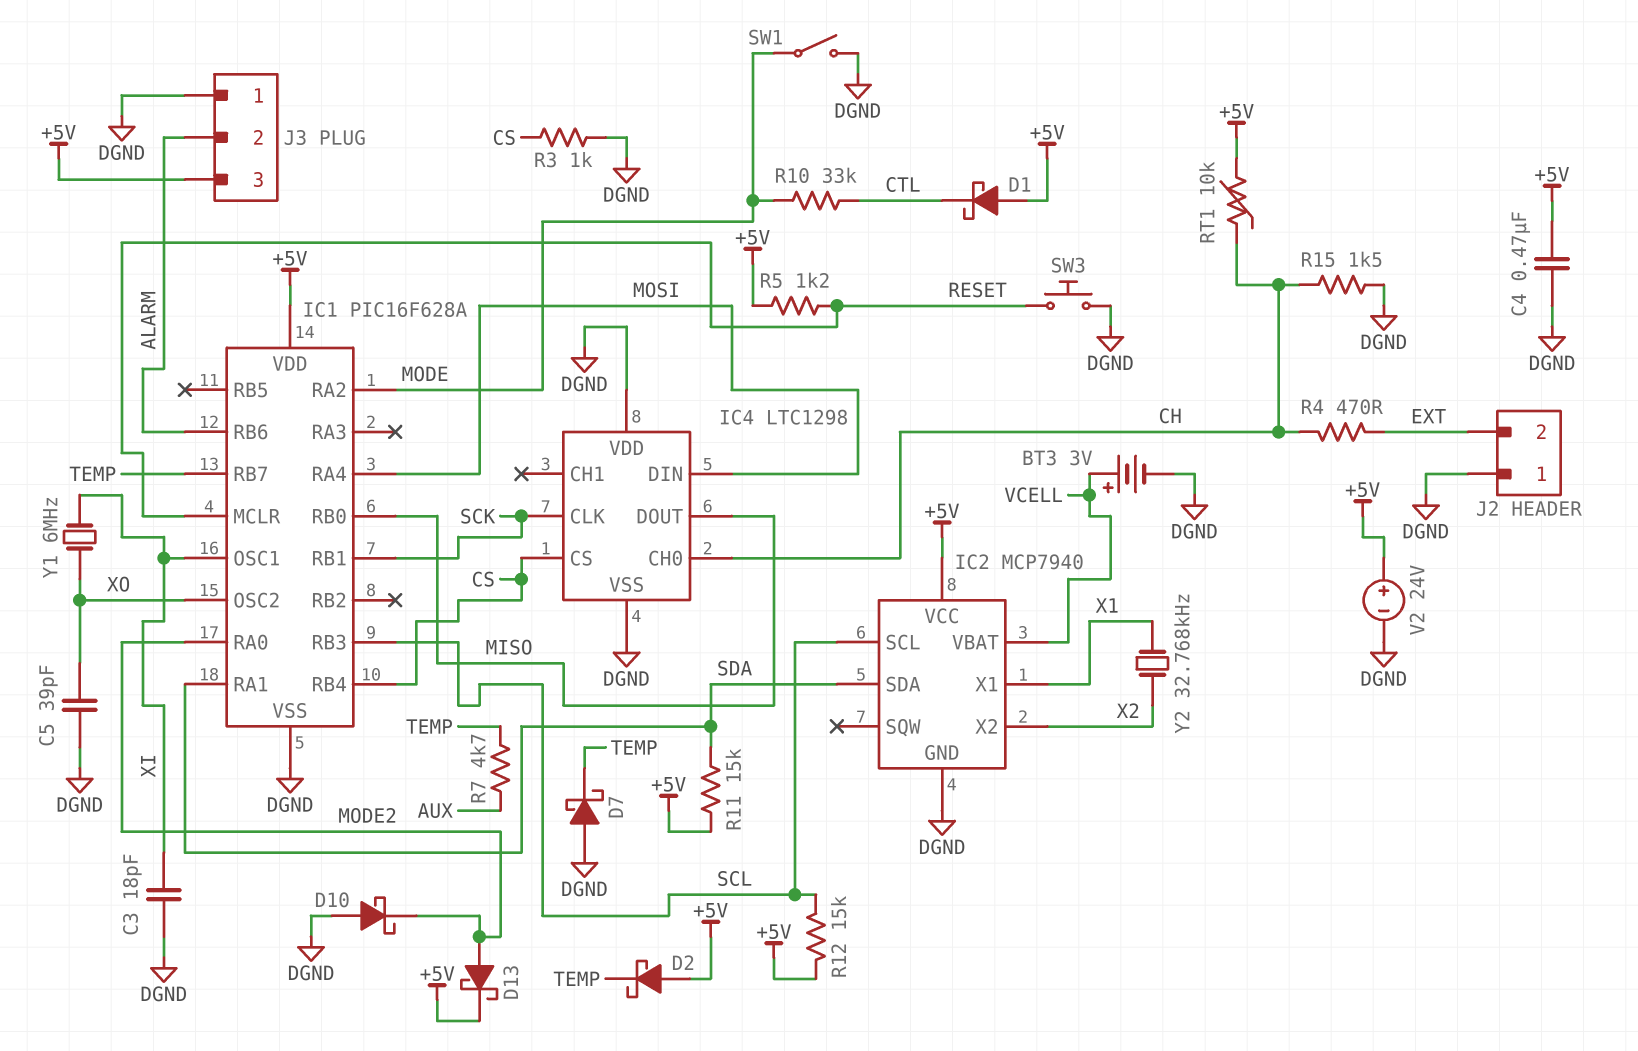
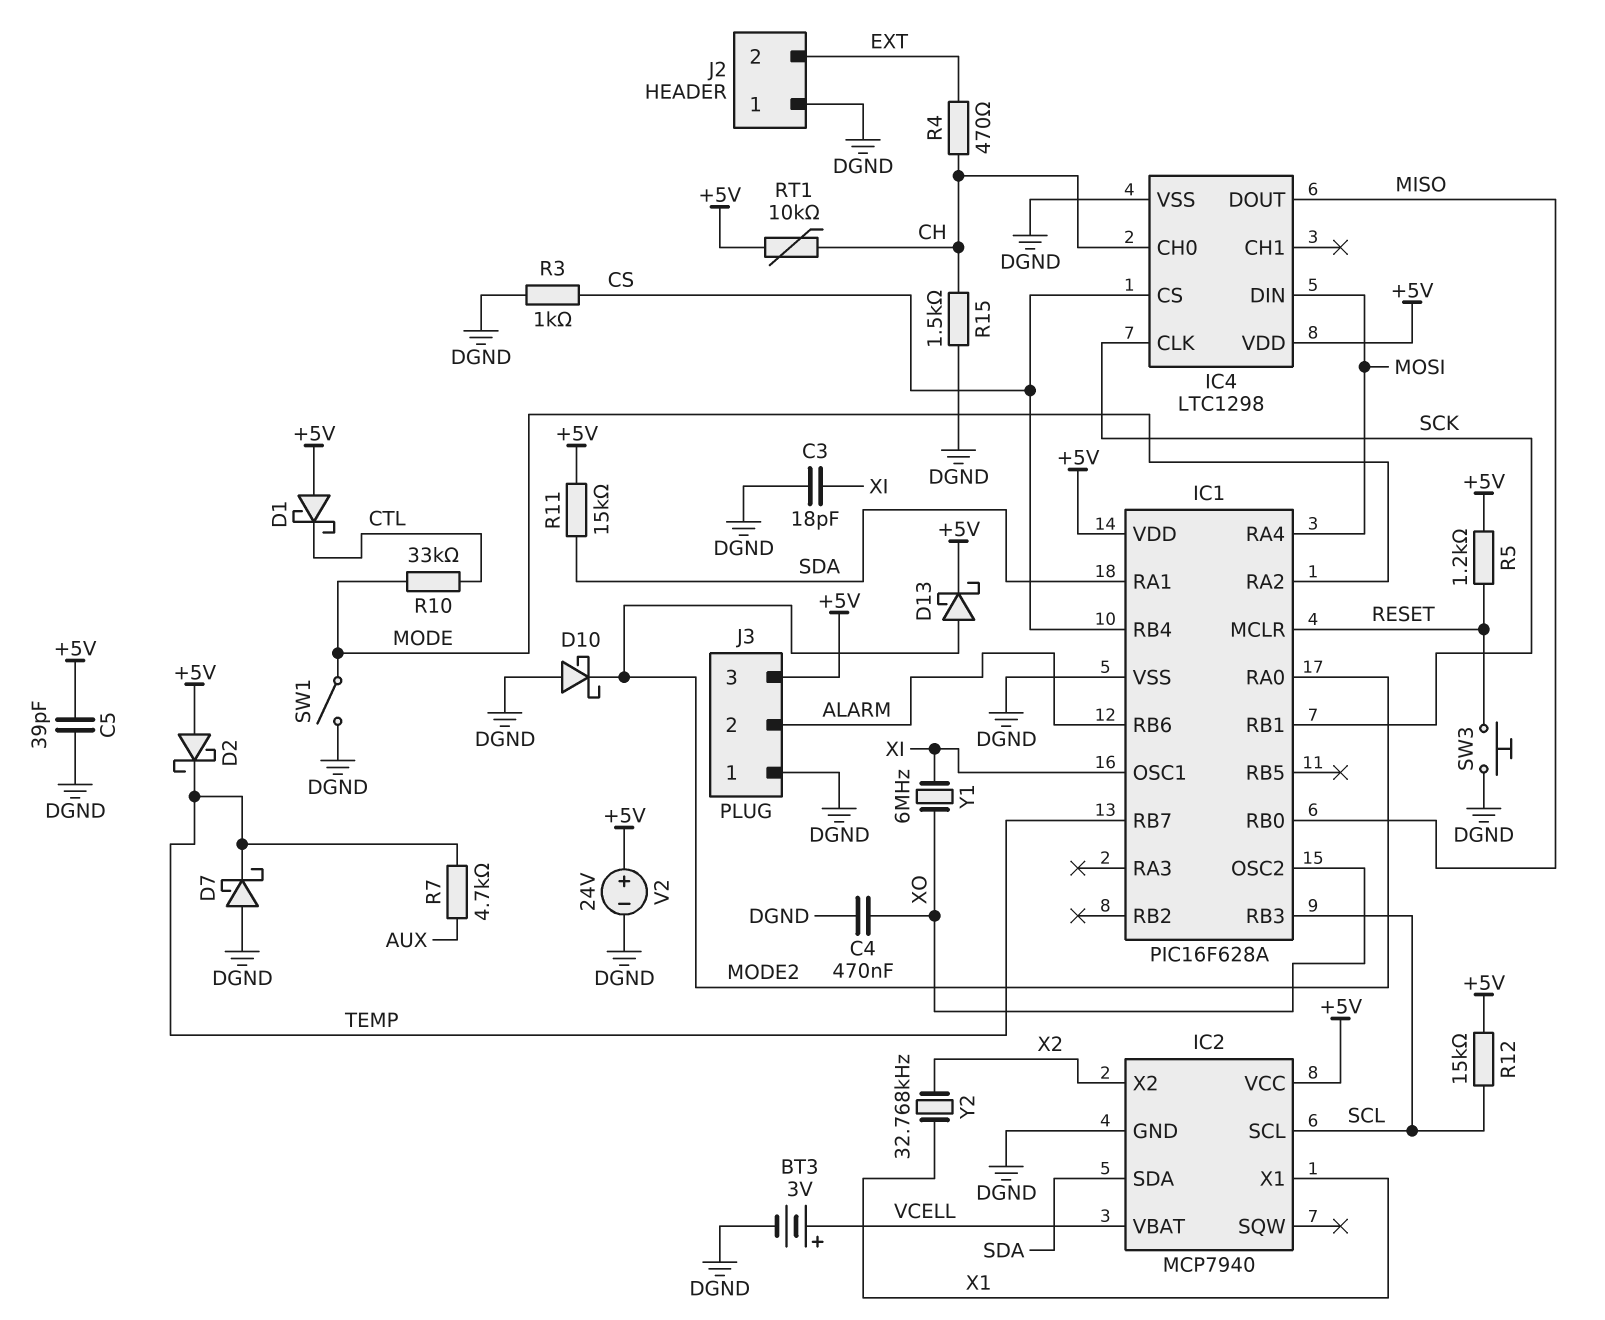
C4: 470nF (+5V, DGND) -> 470nF (DGND, XO)
C5: 39pF (DGND, XO) -> 39pF (+5V, DGND)
IC4 pin VDD: DGND -> +5V

